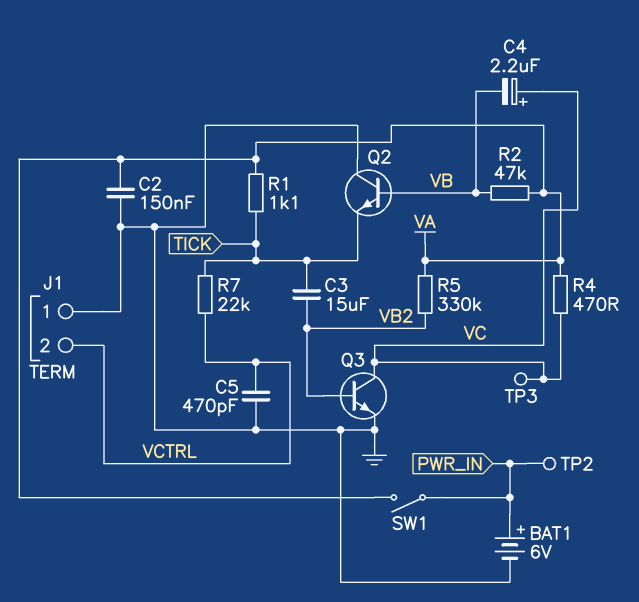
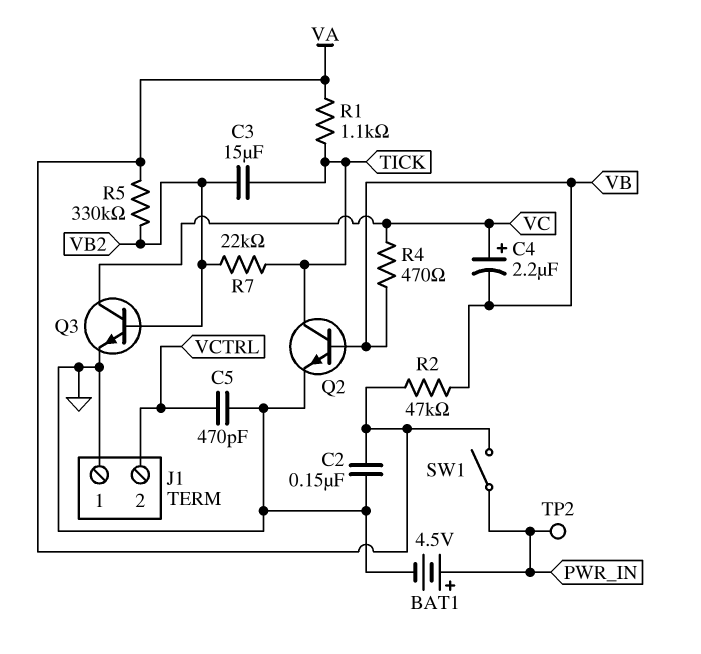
BAT1: 6V (plus PWR_IN, minus GND) -> 4.5V (plus PWR_IN, minus GND)
Q2: NPN (B VB, C GND, E TICK) -> NPN (B VB, C TICK, E GND)
R4: 470 (VA, VC) -> 470 (VB, VC)
R7: 22k (TICK, VCTRL) -> 22k (TICK, VB2)
TP3: test point (VC) -> none

